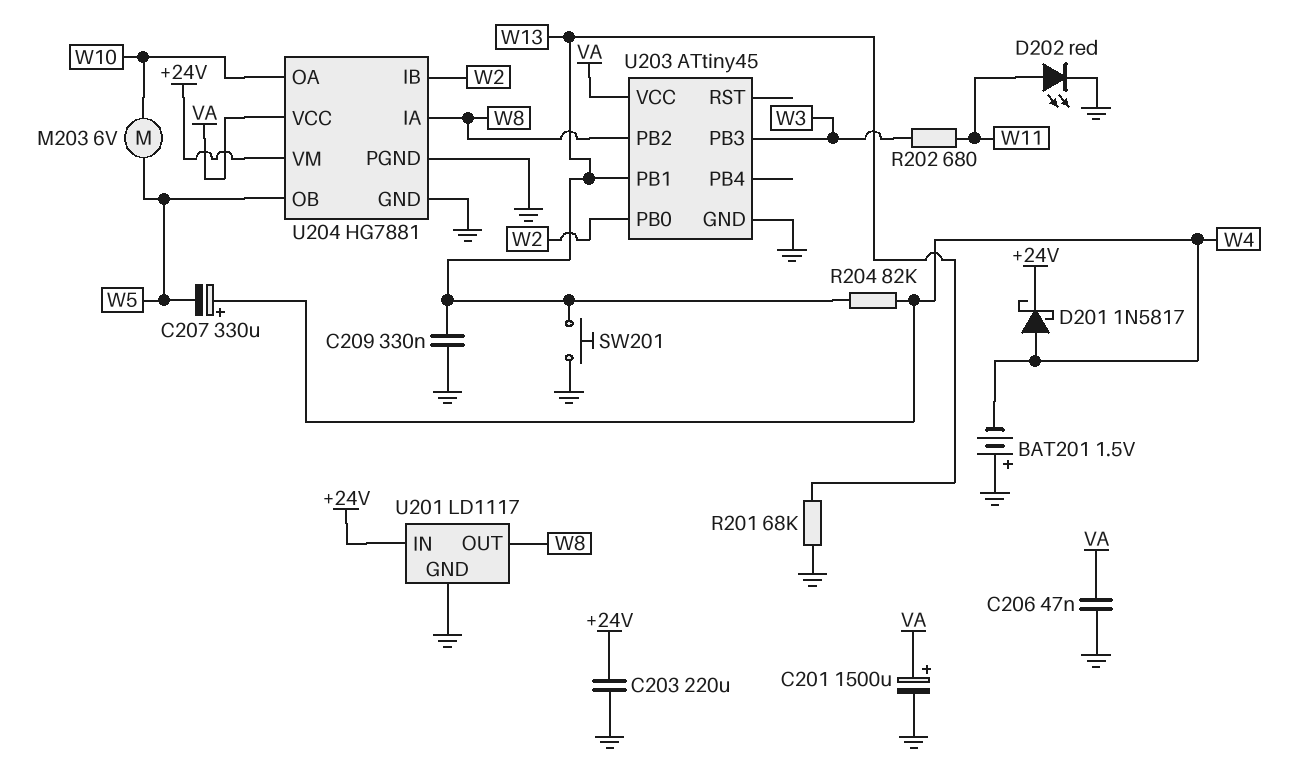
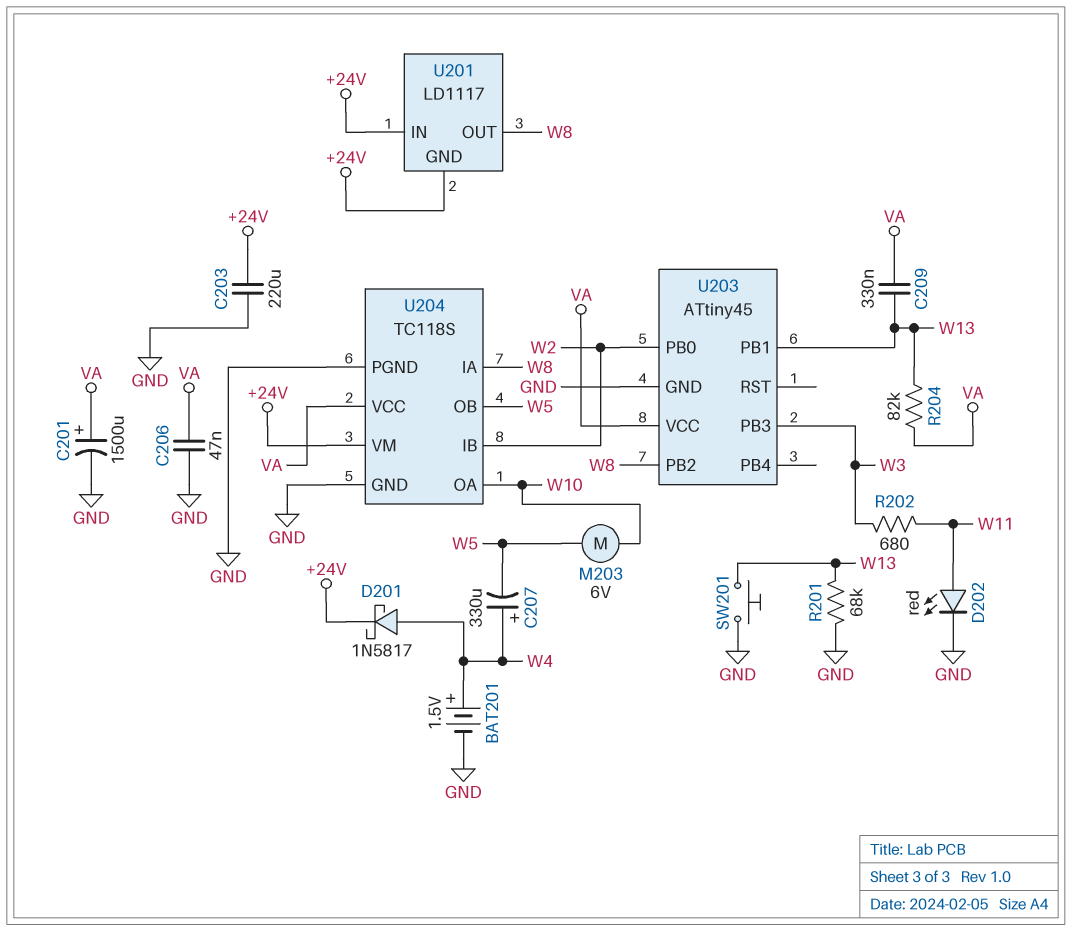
BAT201: 1.5V (plus GND, minus W4) -> 1.5V (plus W4, minus GND)
C209: 330nF (GND, W13) -> 330nF (VA, W13)
R204: 82k (W4, W13) -> 82k (VA, W13)
U201 pin GND: GND -> +24V
U204: HG7881 -> TC118S

